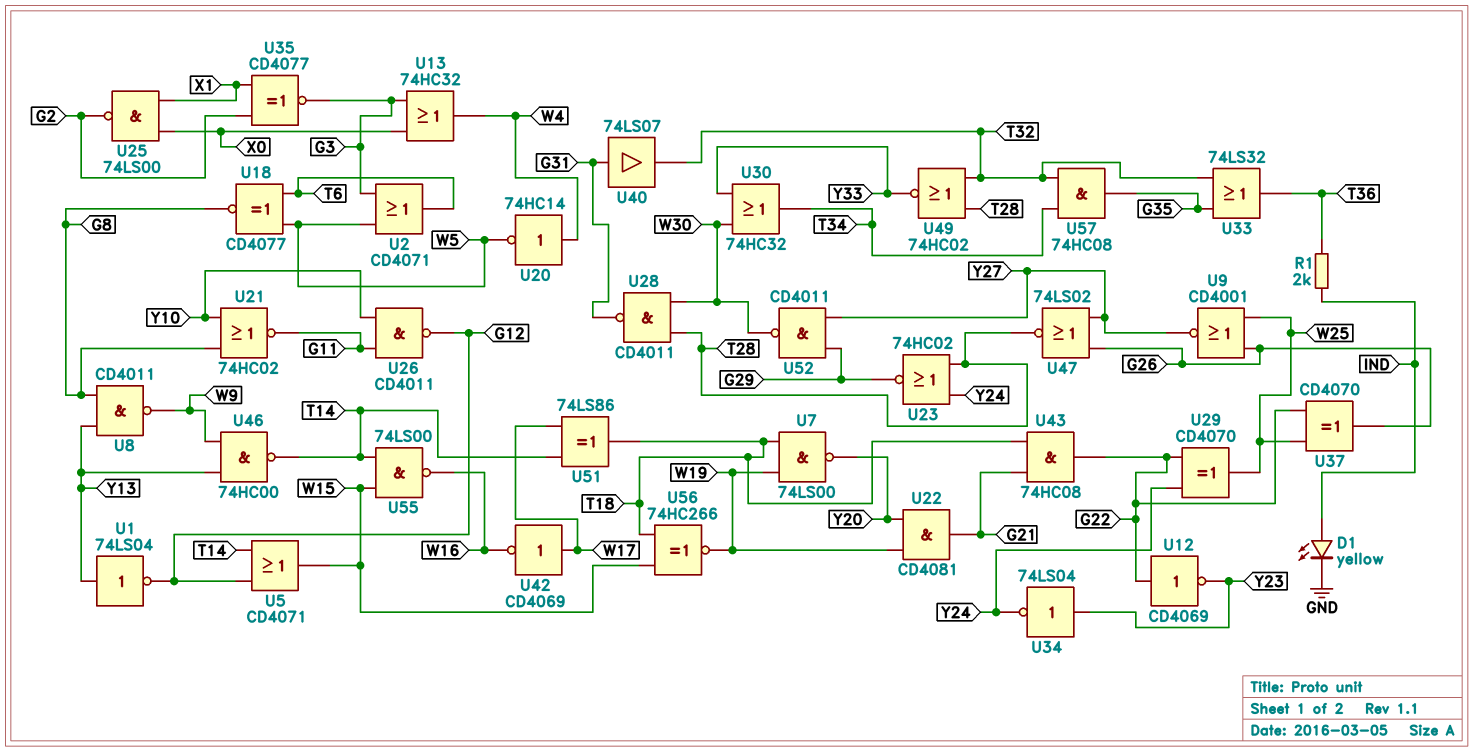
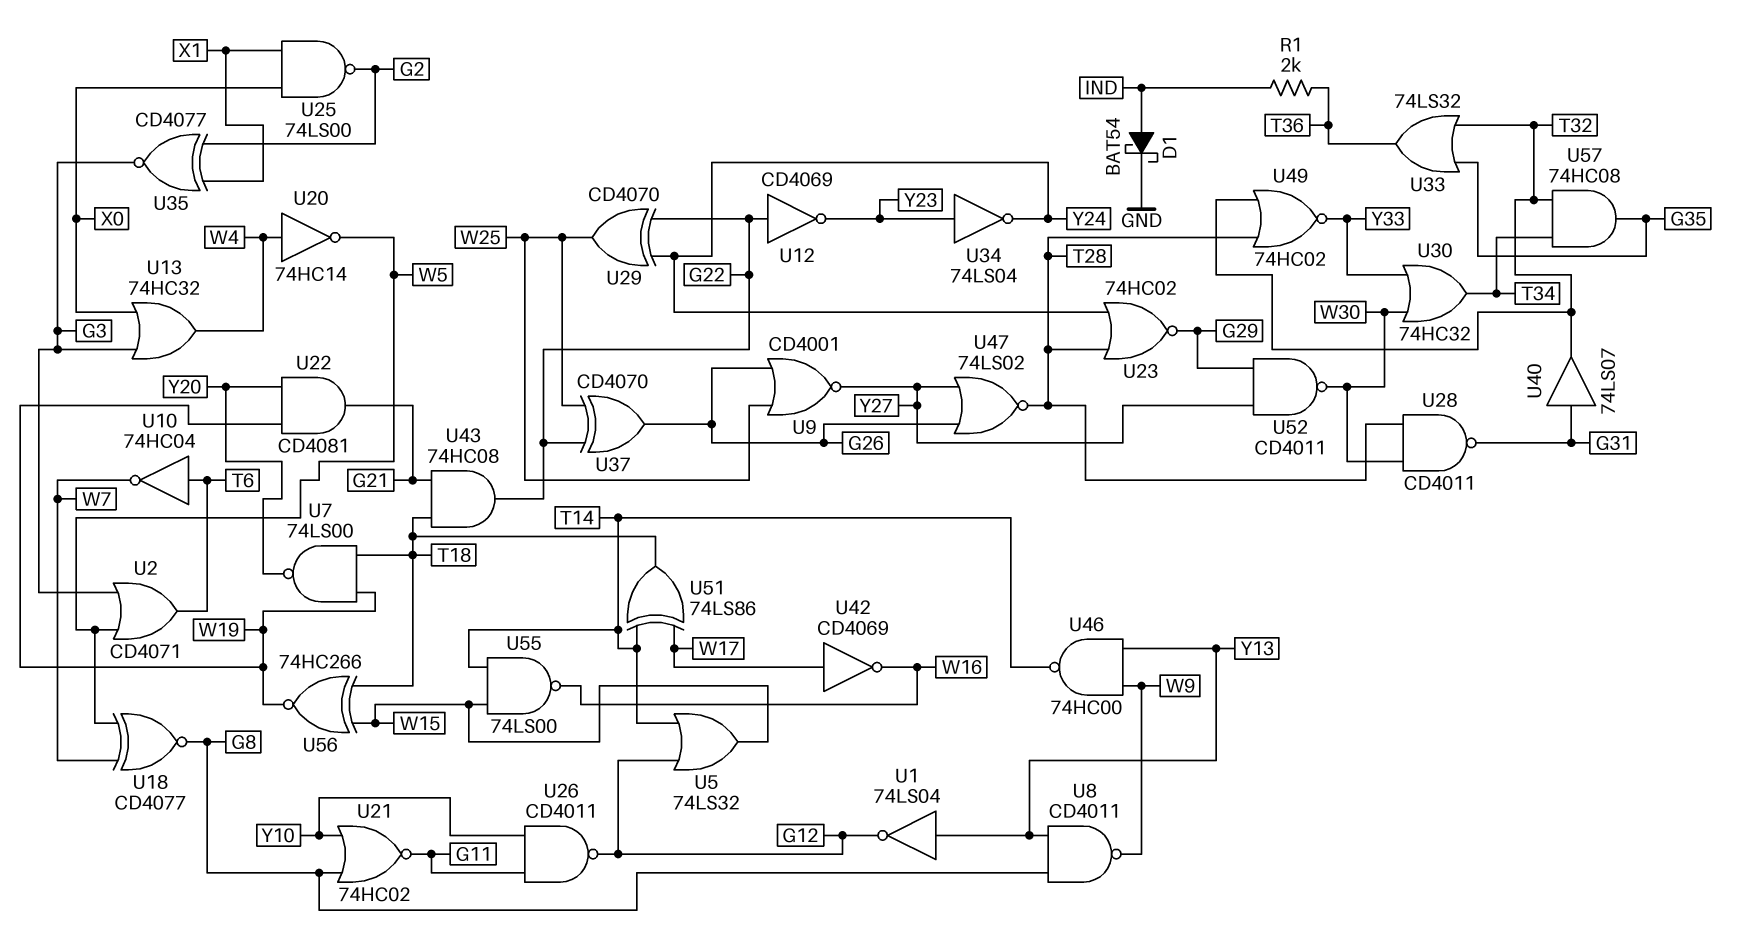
D1: LED yellow (A IND, K GND) -> schottky BAT54 (A IND, K GND)
U5: OR CD4071 (in G12, in T14, out W15) -> OR 74LS32 (in G12, in T14, out W15)
U10: none -> NOT 74HC04 (in T6, out W7)
U18: XNOR CD4077 (in T6, in W5, out G8) -> XNOR CD4077 (in W5, in W7, out G8)

